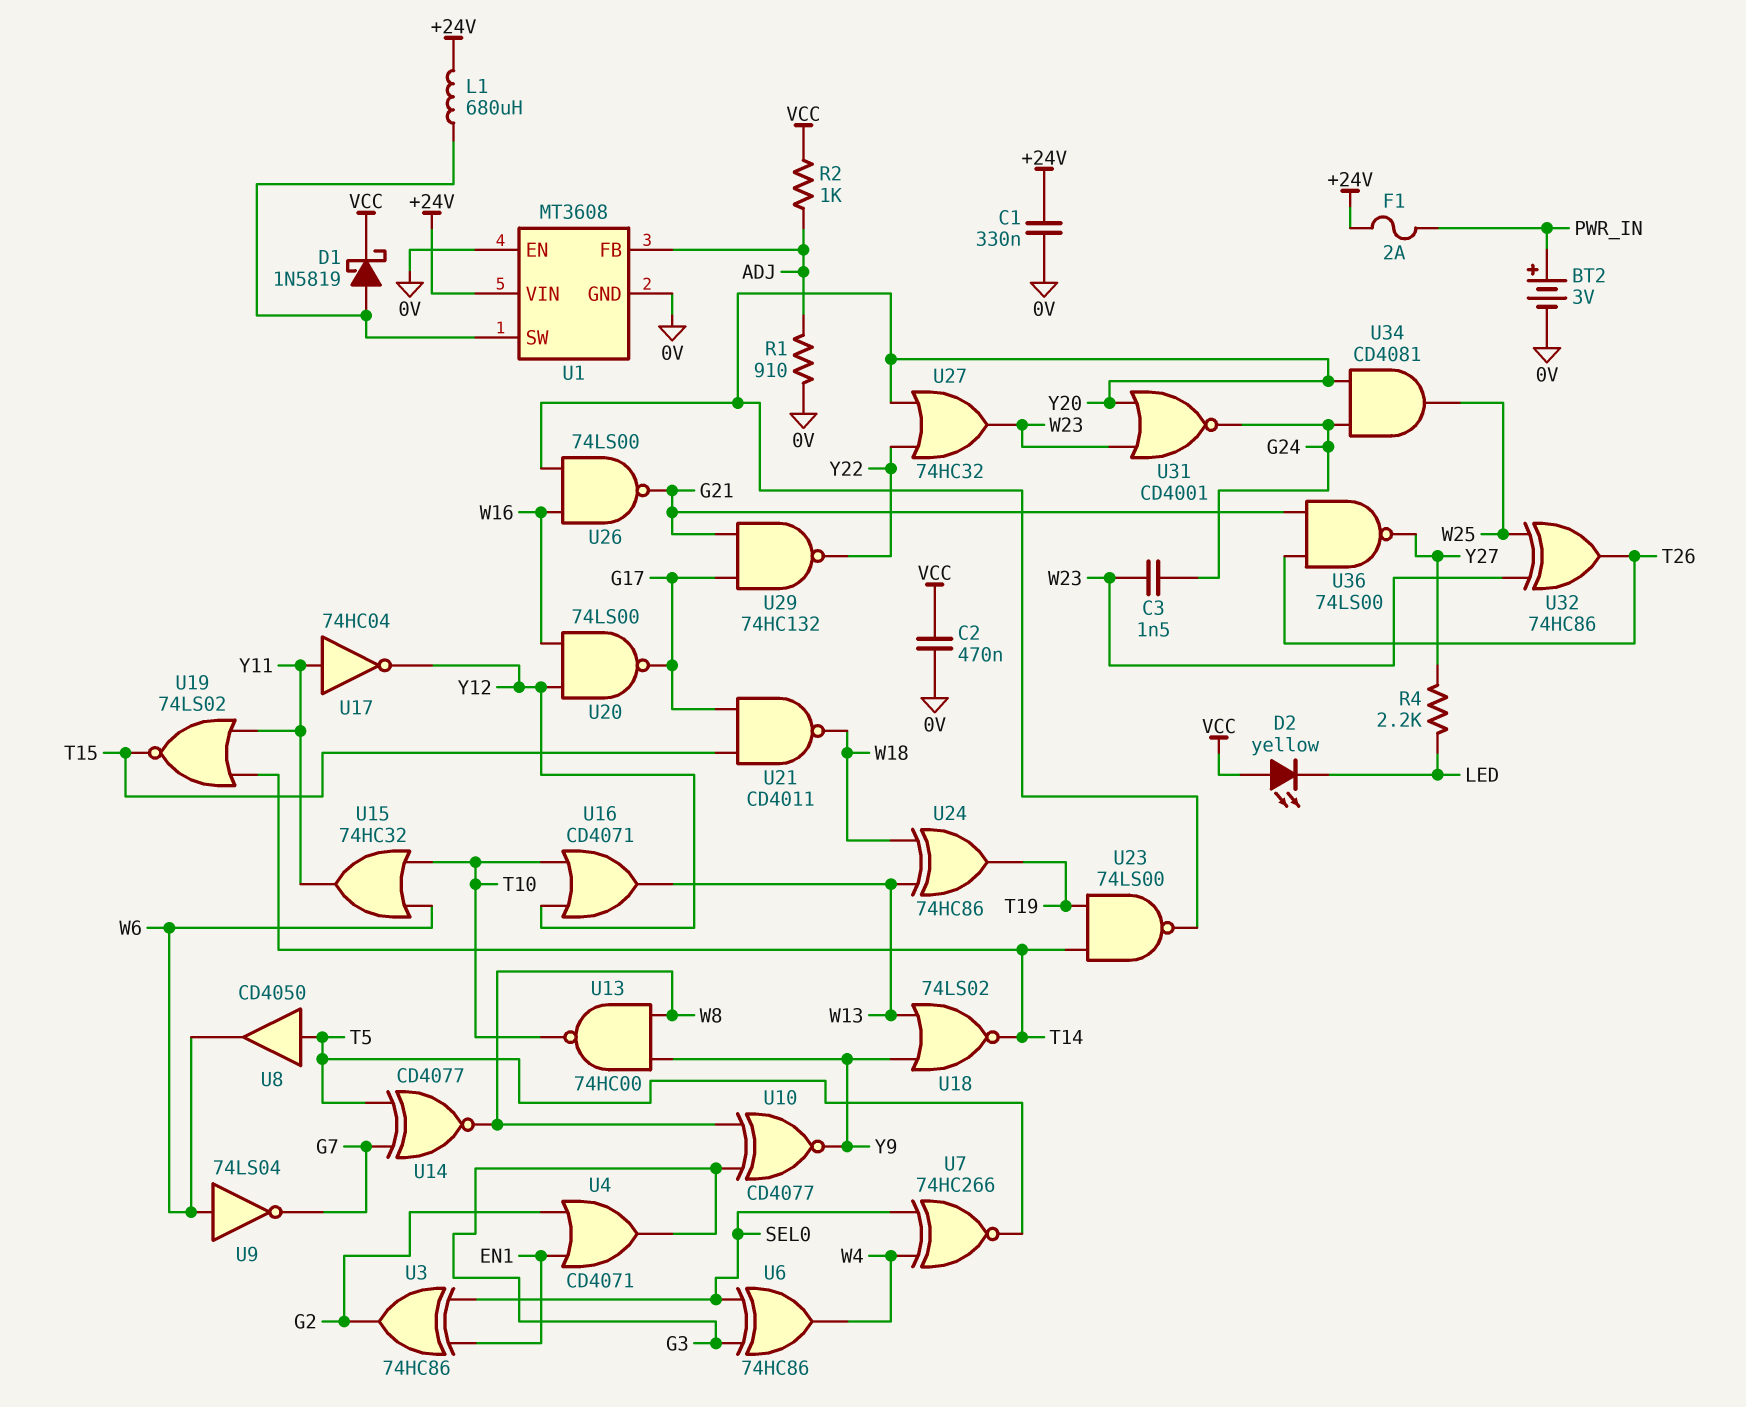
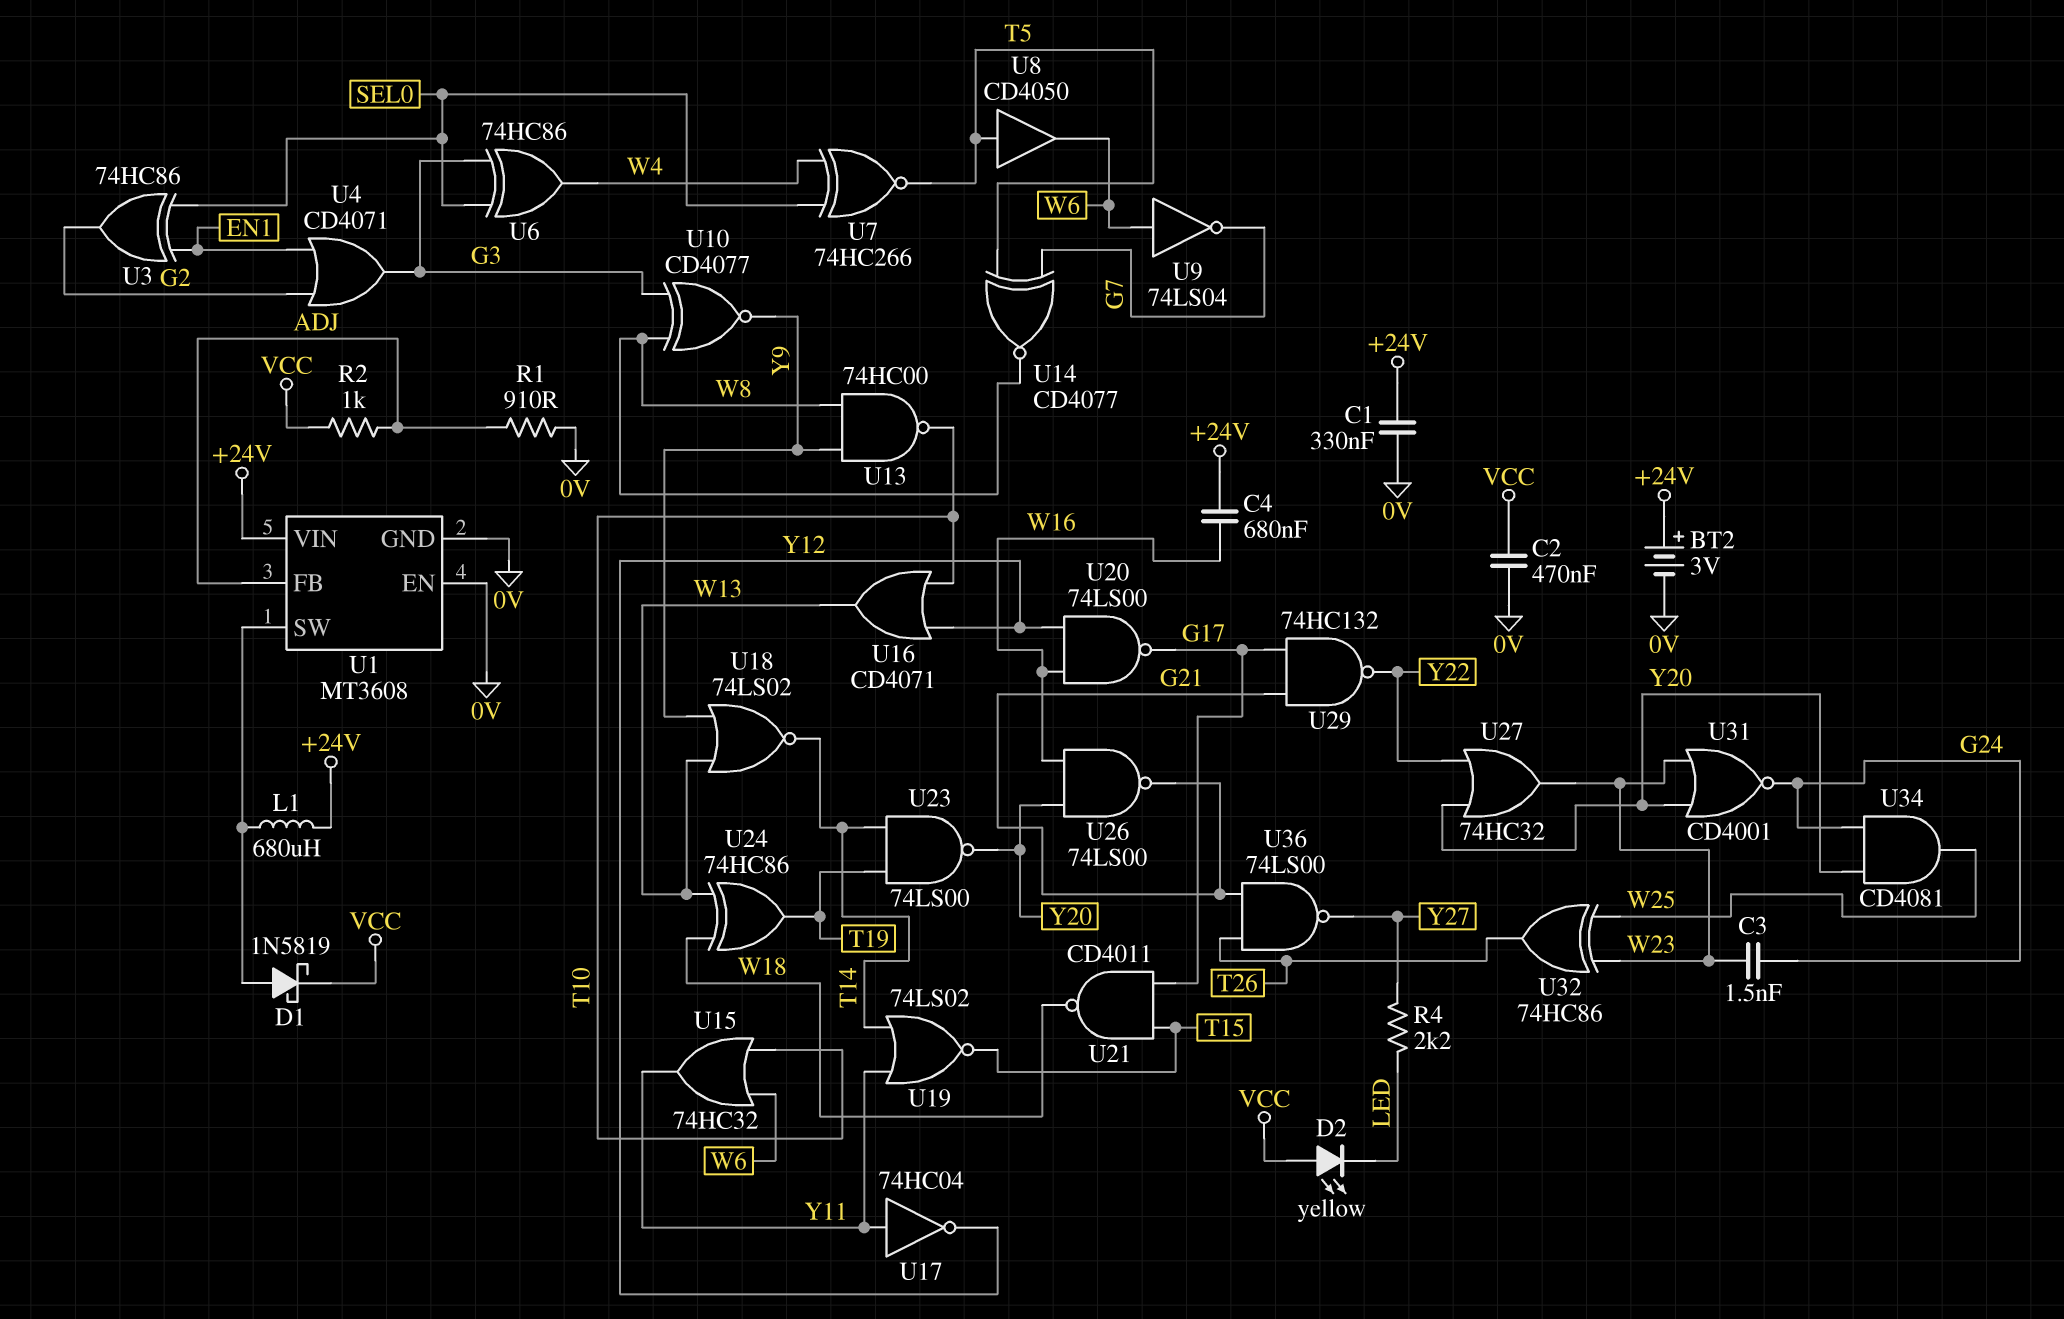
BT2: 3V (plus PWR_IN, minus 0V) -> 3V (plus +24V, minus 0V)
C4: none -> 680nF (+24V, W16)
F1: 2A (+24V, PWR_IN) -> none

